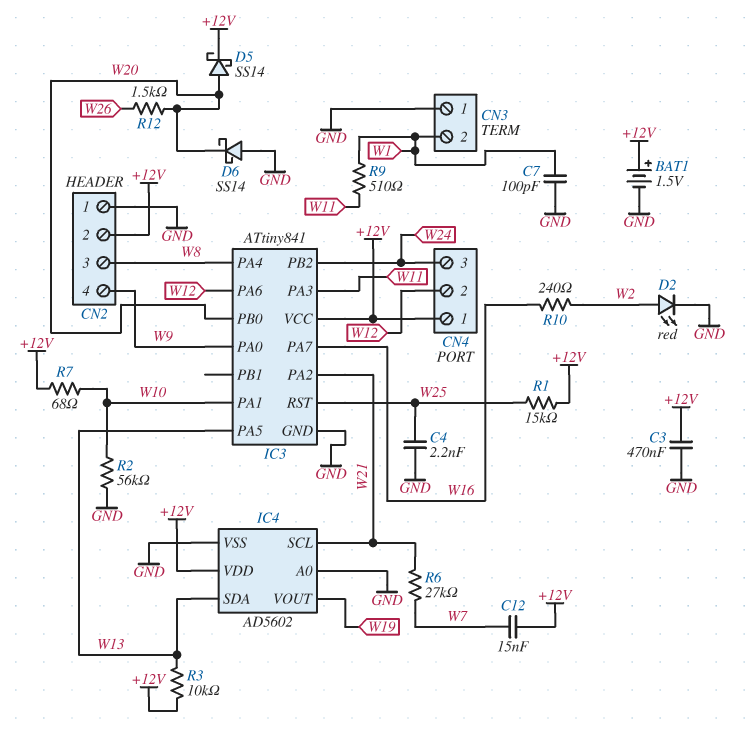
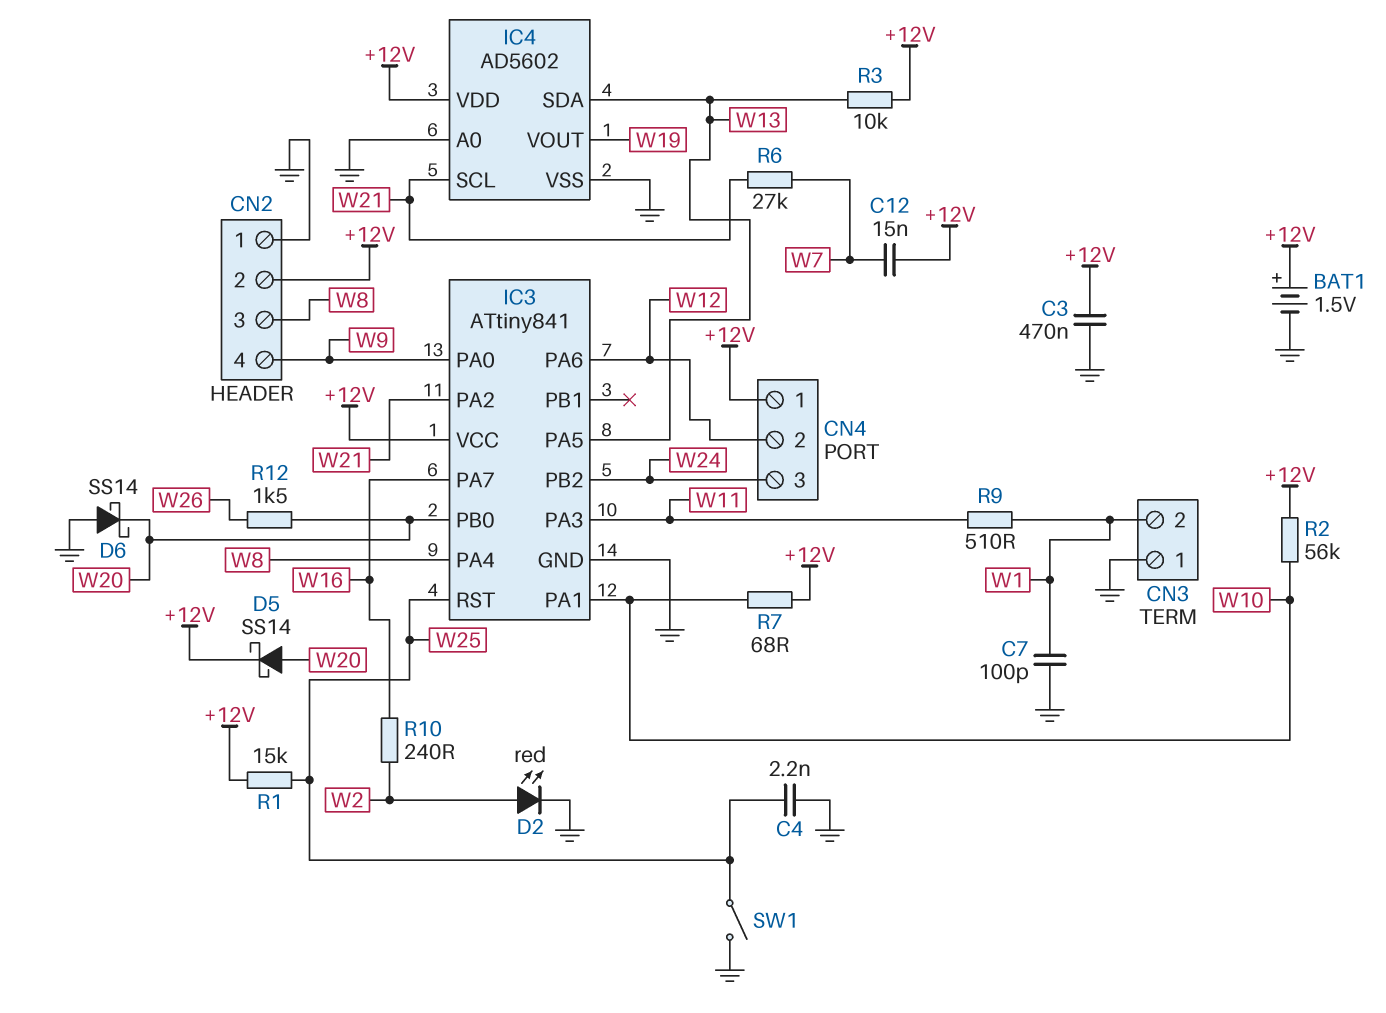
R2: 56k (GND, W10) -> 56k (+12V, W10)
SW1: none -> switch (GND, W25)

